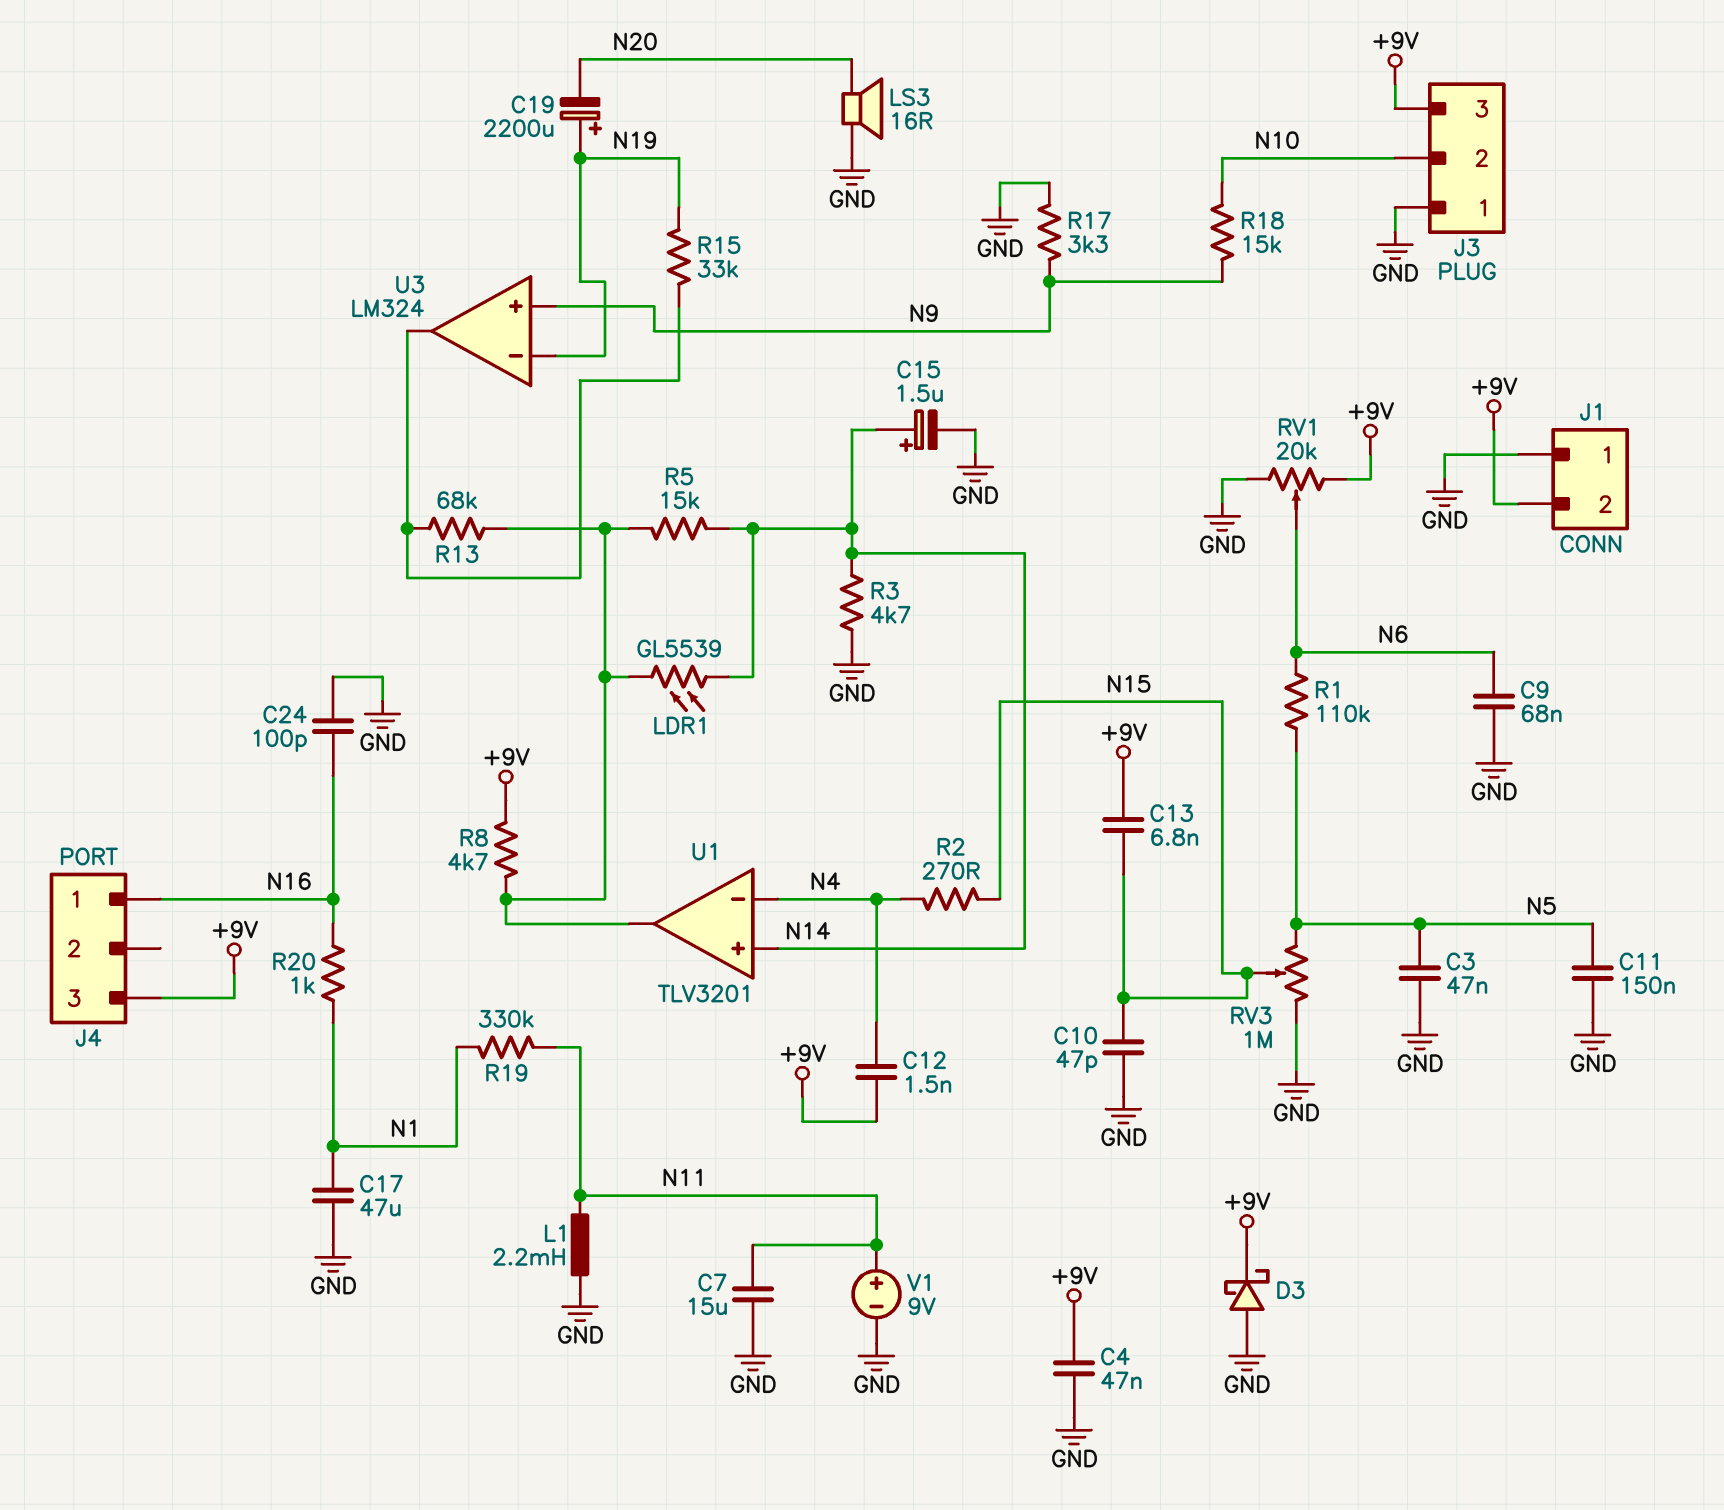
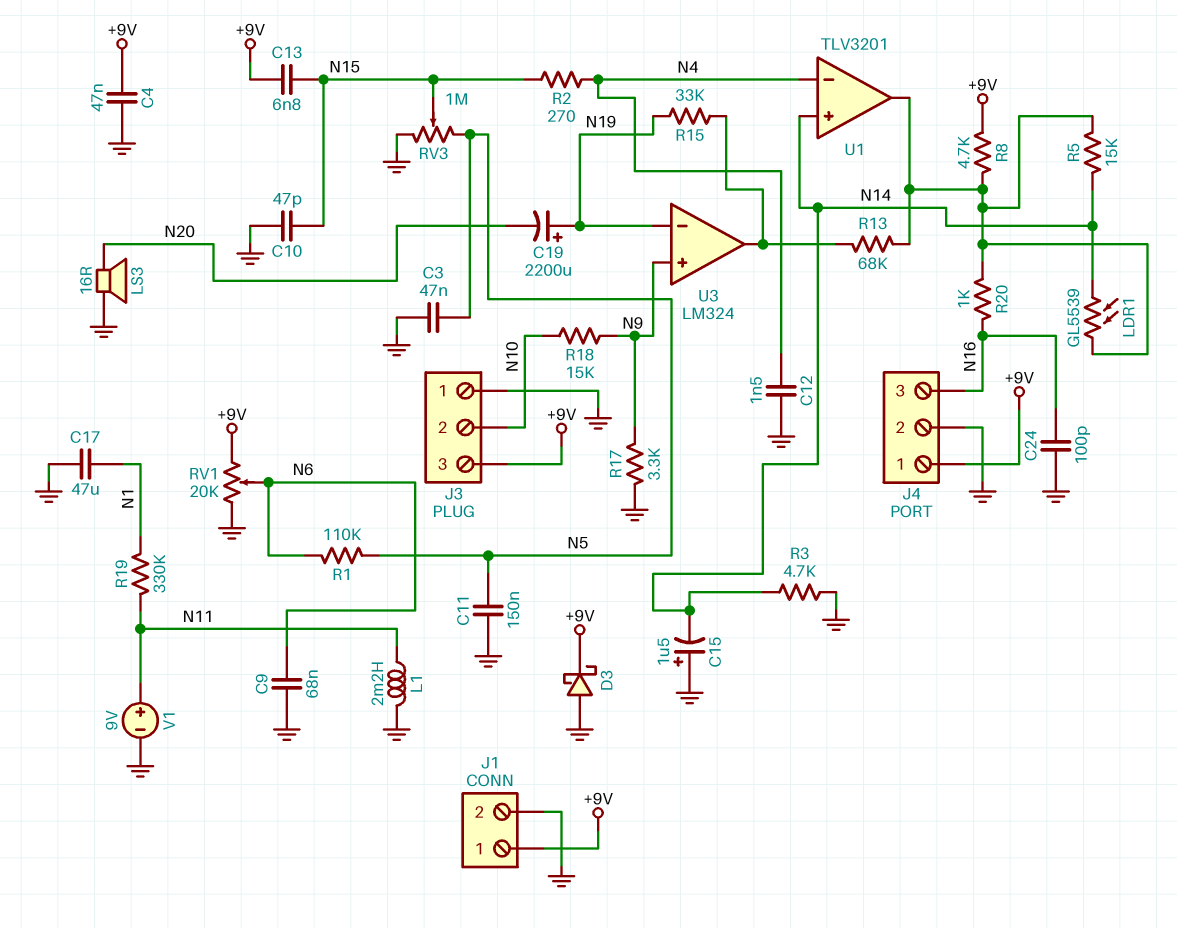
C7: 15uF (GND, N11) -> none
C12: 1.5nF (+9V, N4) -> 1.5nF (GND, N4)
C15: 1.5uF (plus N14, minus GND) -> 1.5uF (plus GND, minus N14)
J1 pin 1: GND -> +9V
J1 pin 2: +9V -> GND
J4 pin 1: N16 -> +9V
J4 pin 2: none -> GND
J4 pin 3: +9V -> N16
R20: 1k (N1, N16) -> 1k (N16, U1/out)

